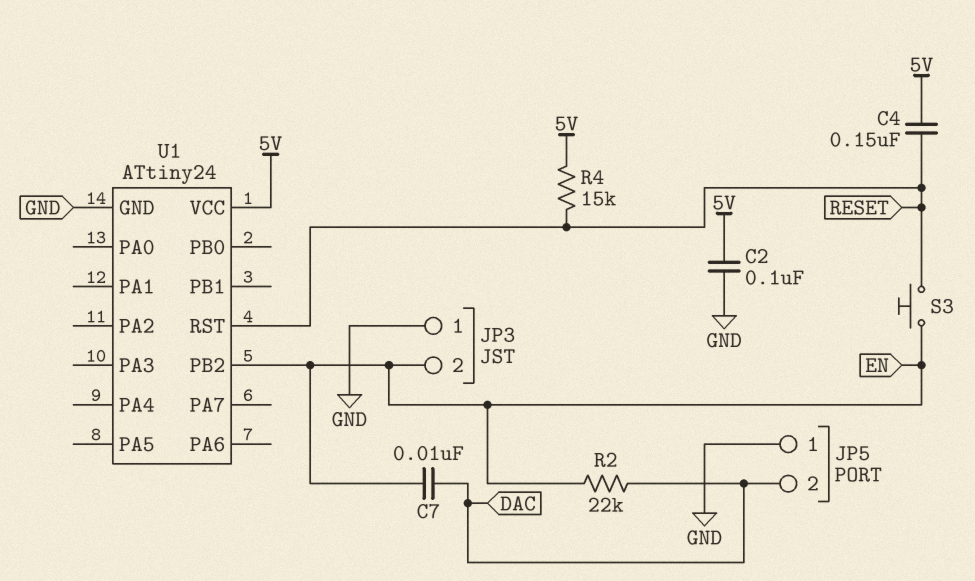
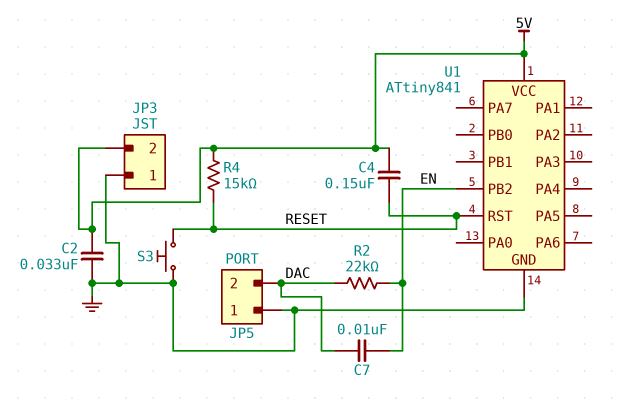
C2: 100nF (5V, GND) -> 33nF (5V, GND)
JP3 pin 2: EN -> 5V
S3: button (EN, RESET) -> button (GND, RESET)
U1: ATtiny24 -> ATtiny841

